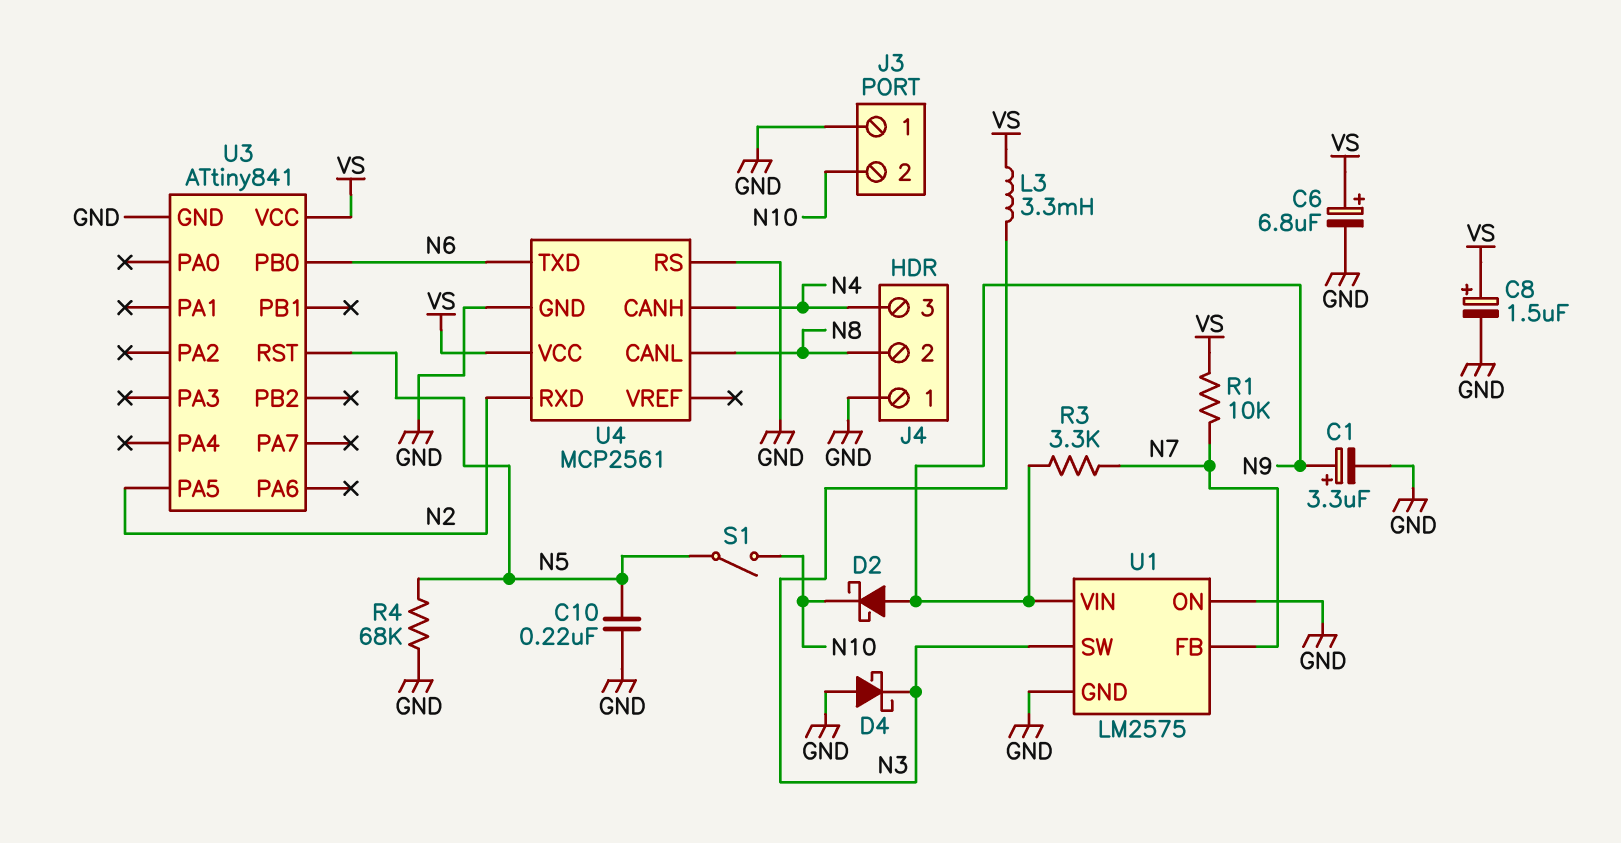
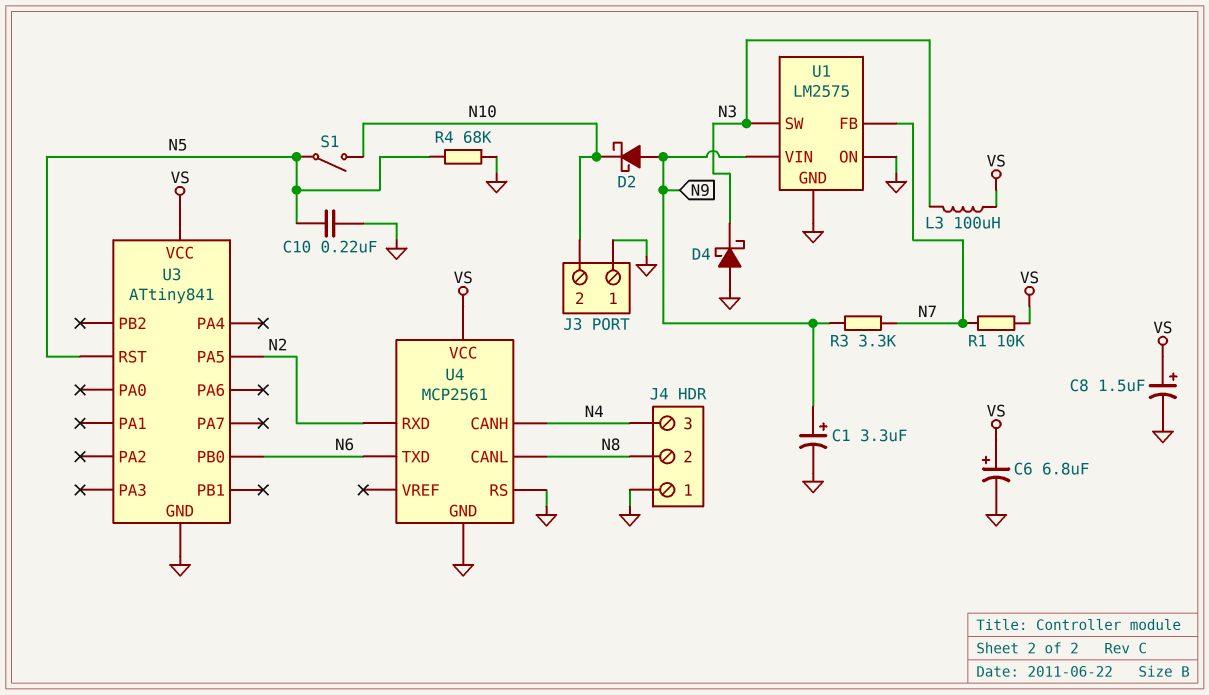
L3: 3.3mH (N3, VS) -> 100uH (N3, VS)

